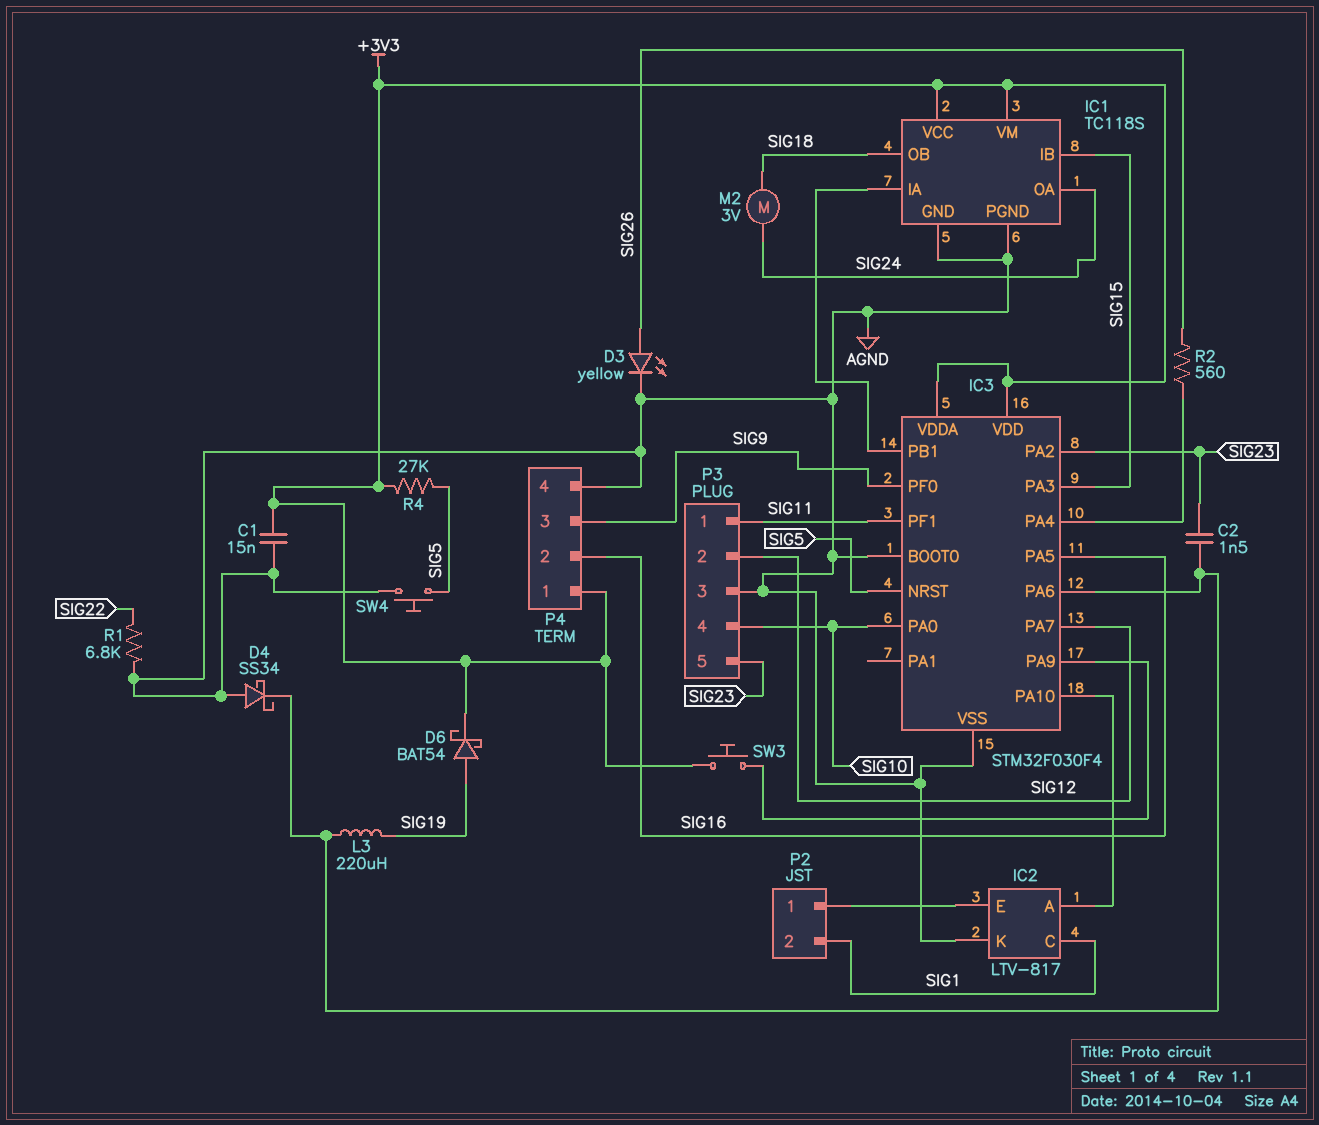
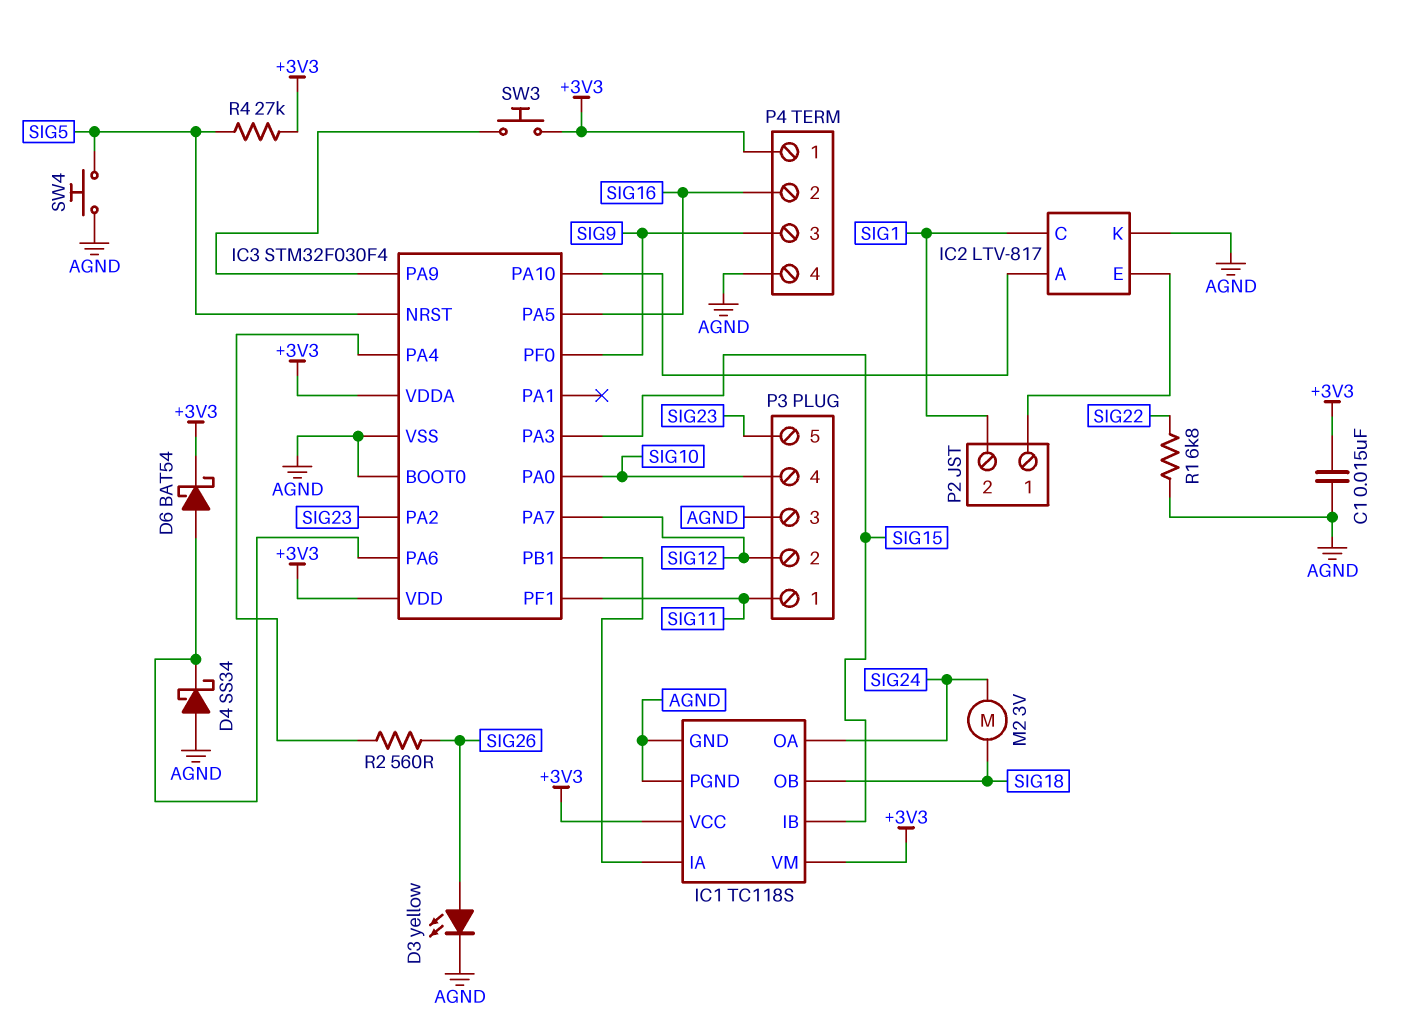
C2: 1.5nF (IC3/PA6, SIG23) -> none
D6: schottky BAT54 (A SIG19, K +3V3) -> schottky BAT54 (A IC3/PA6, K +3V3)
L3: 220uH (IC3/PA6, SIG19) -> none

